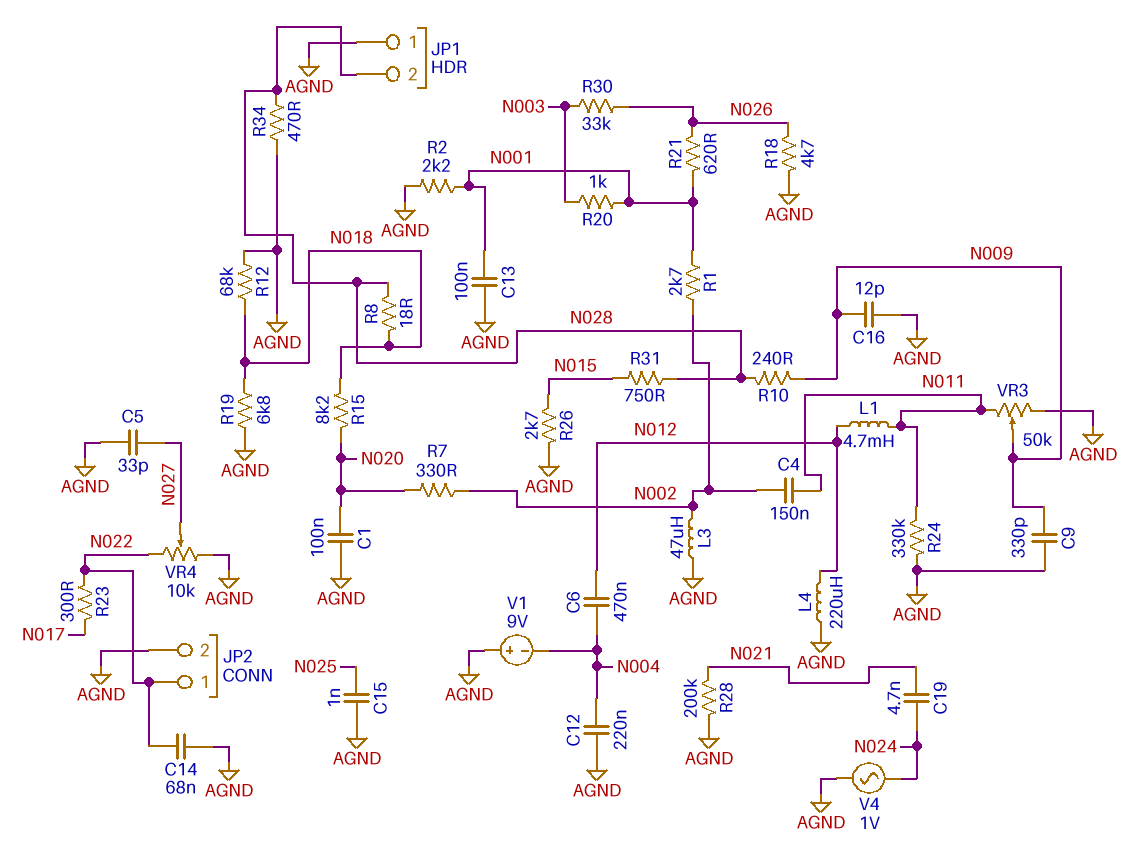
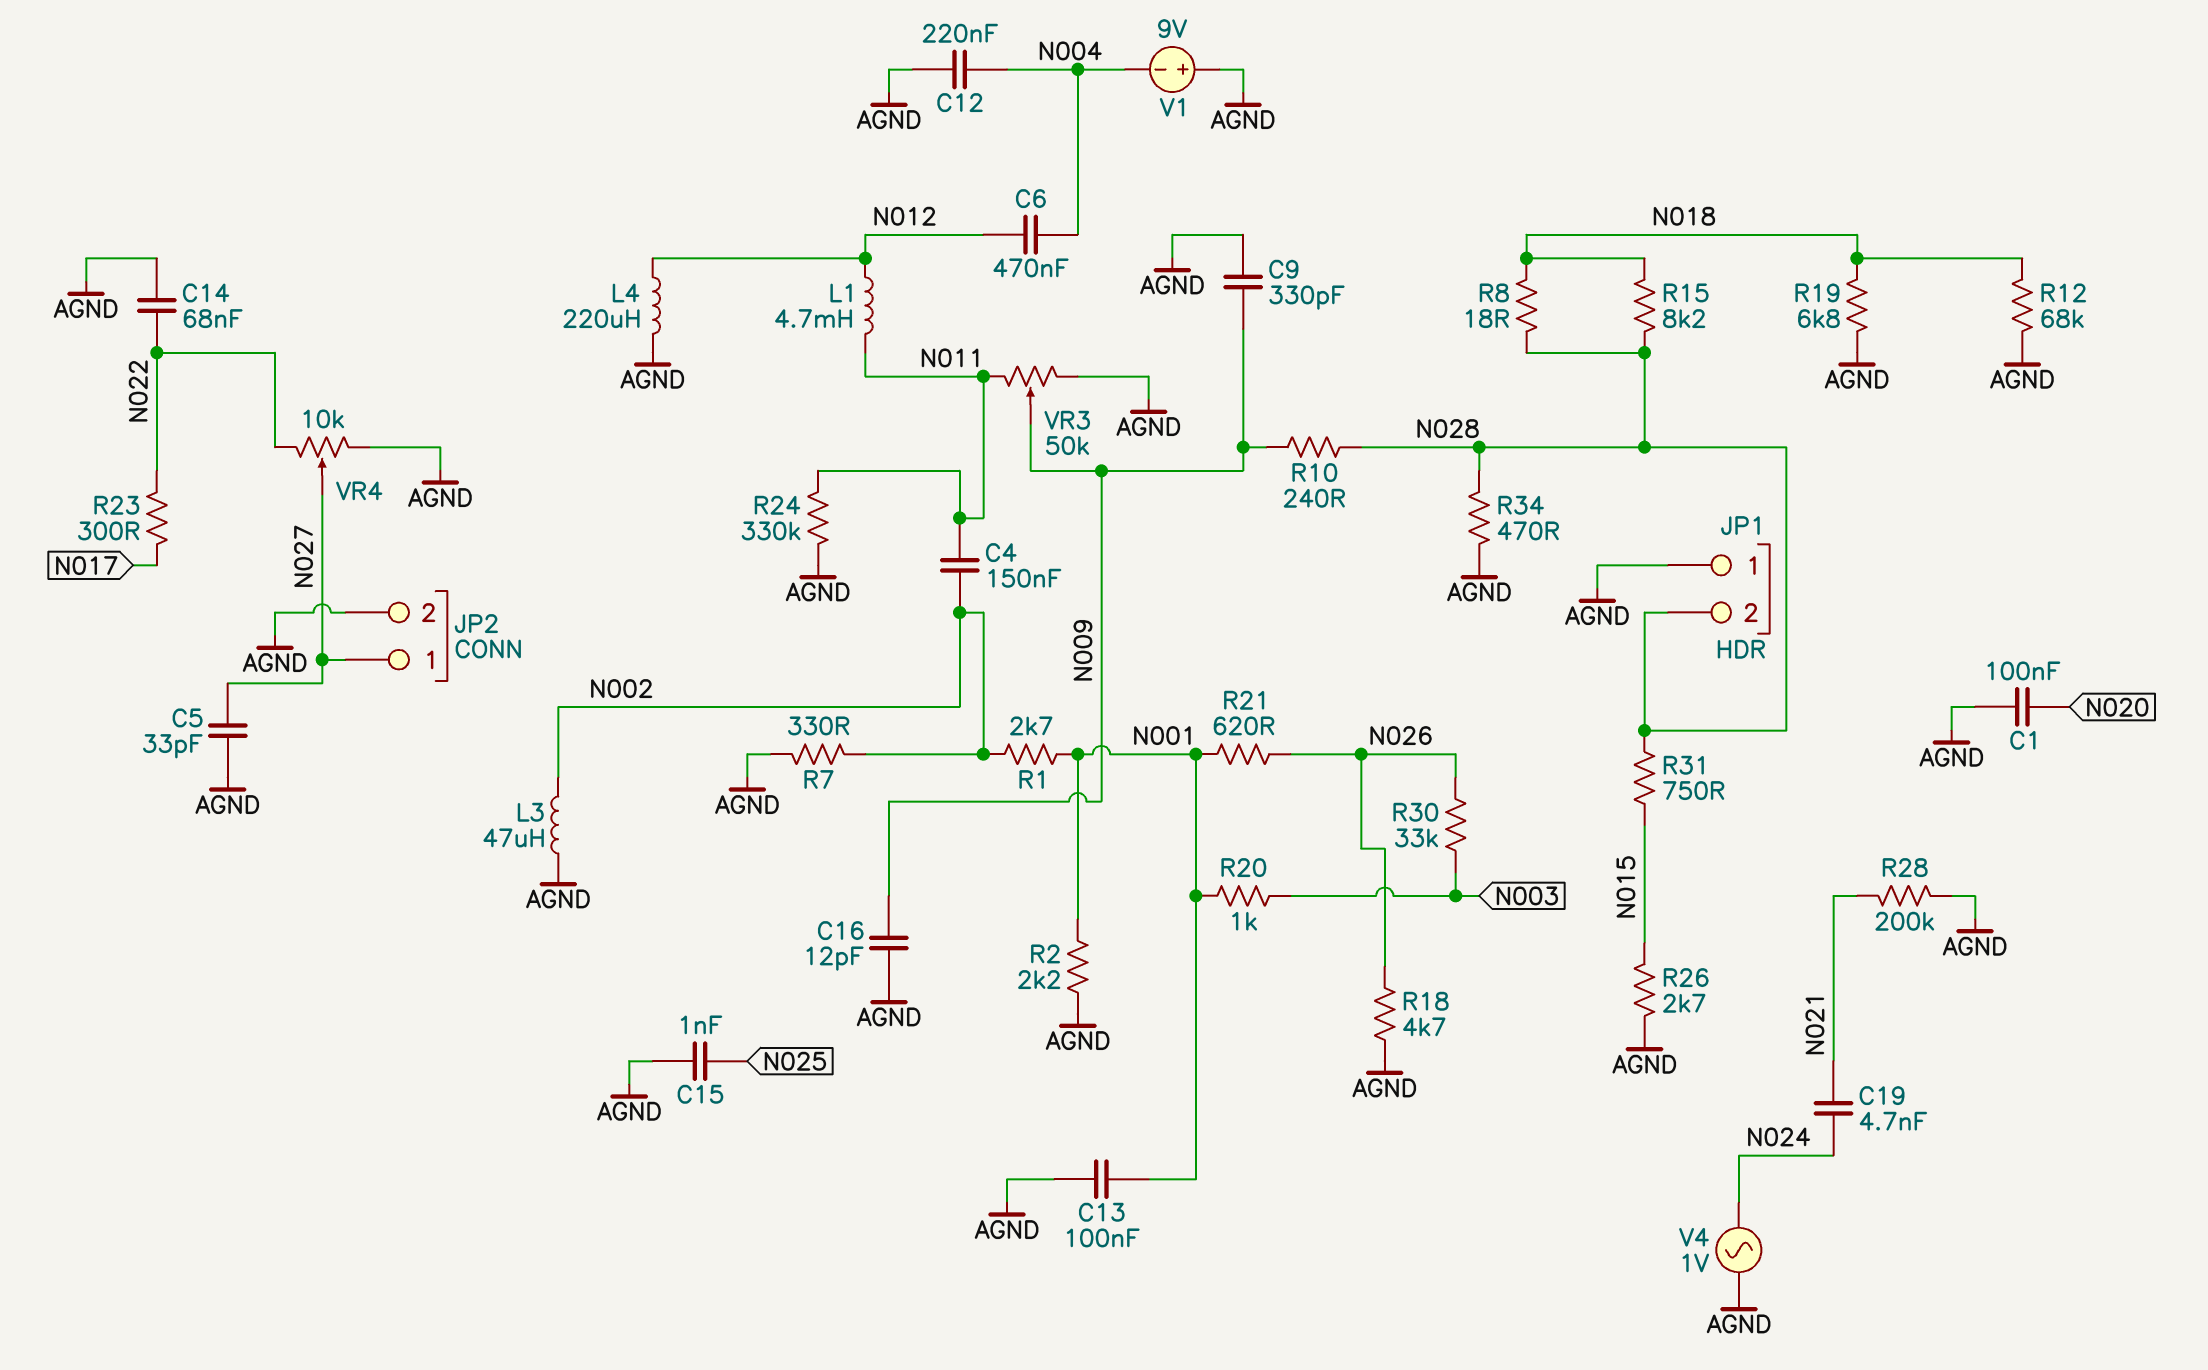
JP2 pin 1: N022 -> N027
R7: 330 (N002, N020) -> 330 (AGND, N002)
R15: 8.2k (N018, N020) -> 8.2k (N018, N028)

